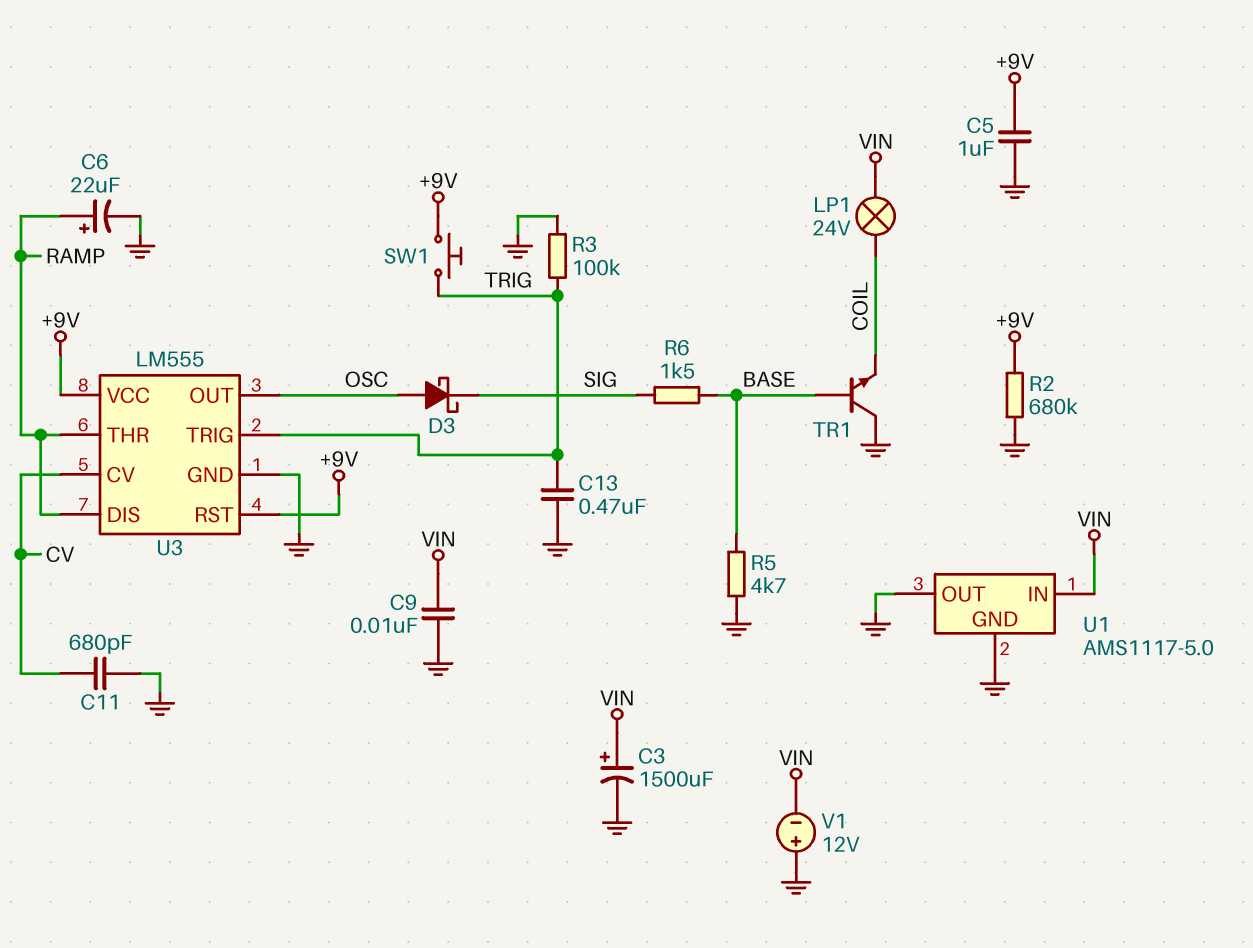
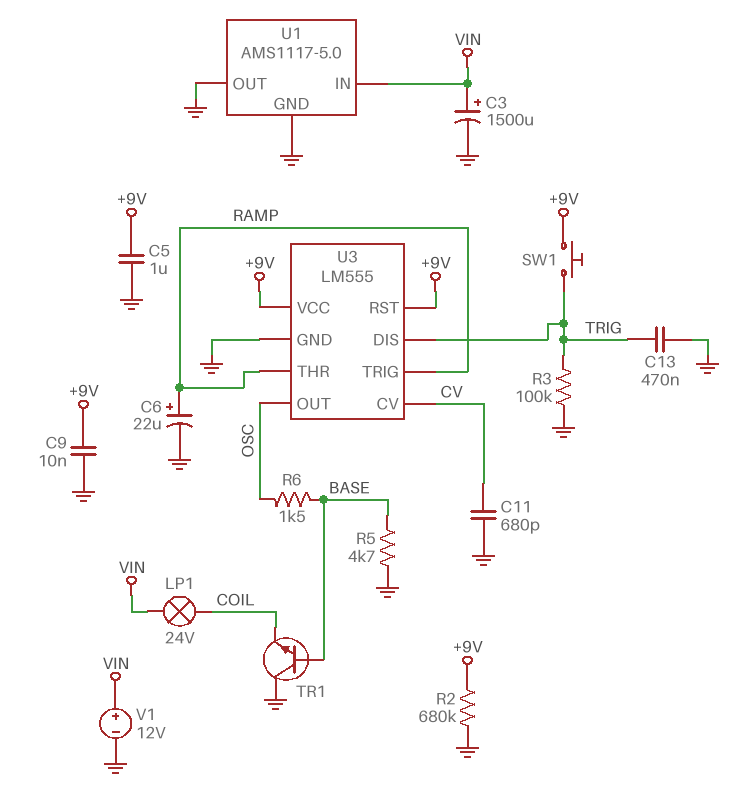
C9: 10nF (GND, VIN) -> 10nF (+9V, GND)
D3: schottky (A OSC, K SIG) -> none
R6: 1.5k (BASE, SIG) -> 1.5k (BASE, OSC)
U3 pin DIS: RAMP -> TRIG
U3 pin TRIG: TRIG -> RAMP
V1: 12V (plus GND, minus VIN) -> 12V (plus VIN, minus GND)

